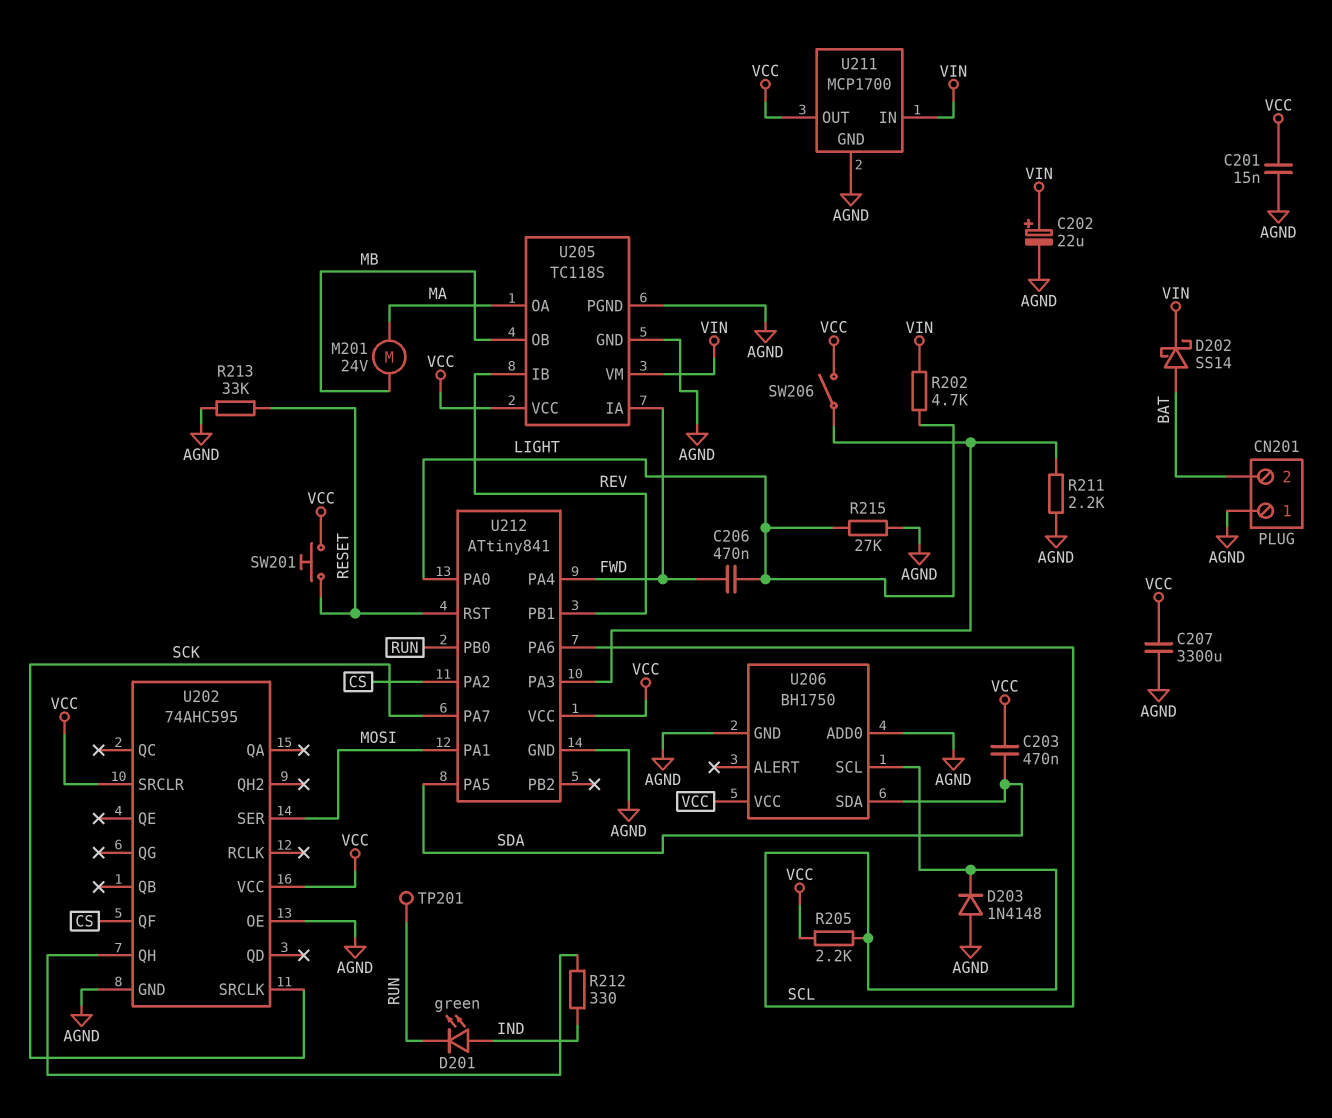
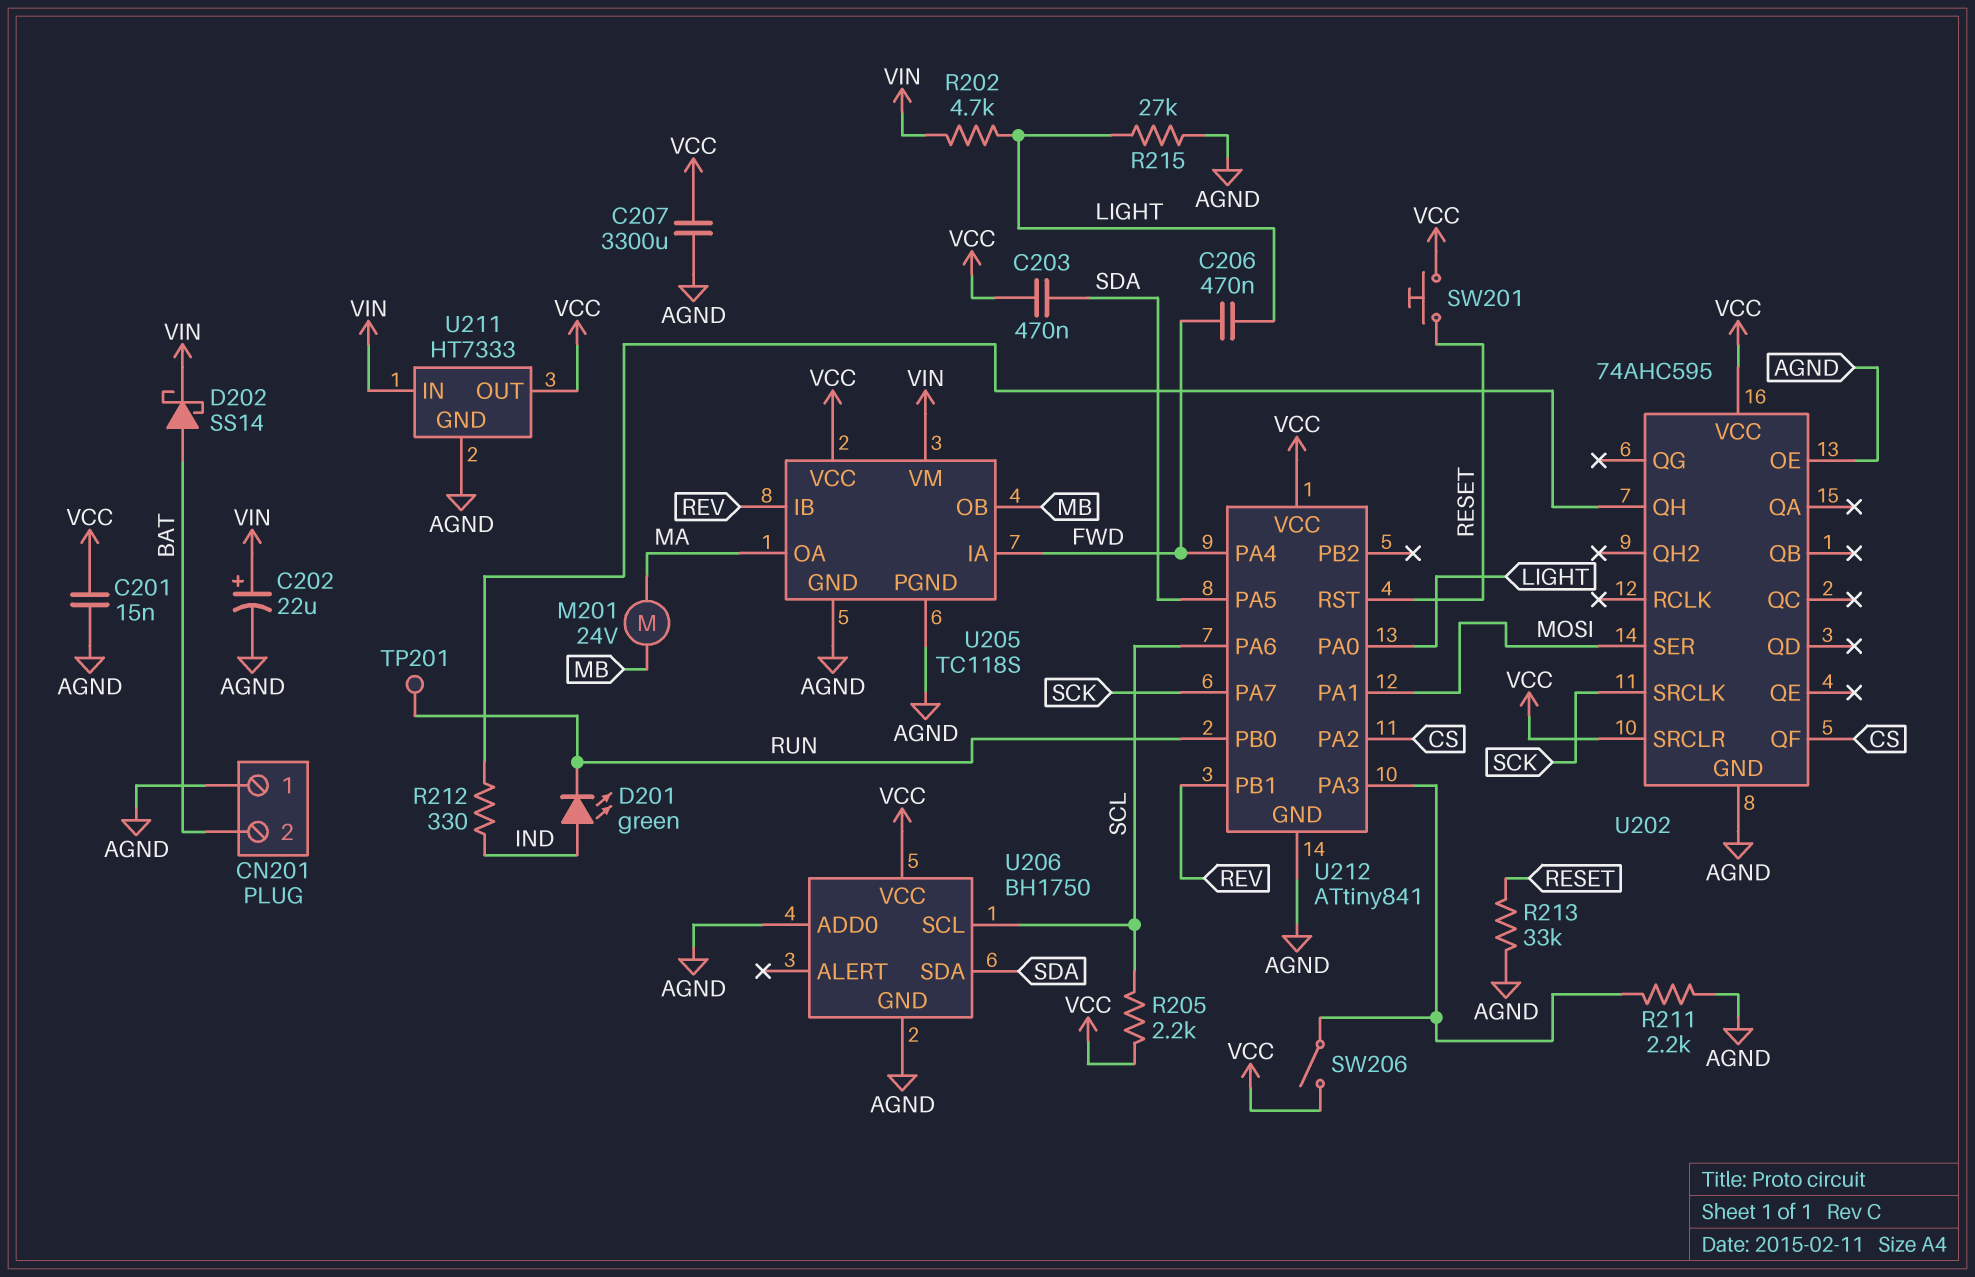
D203: diode 1N4148 (A AGND, K SCL) -> none
U211: MCP1700 -> HT7333

